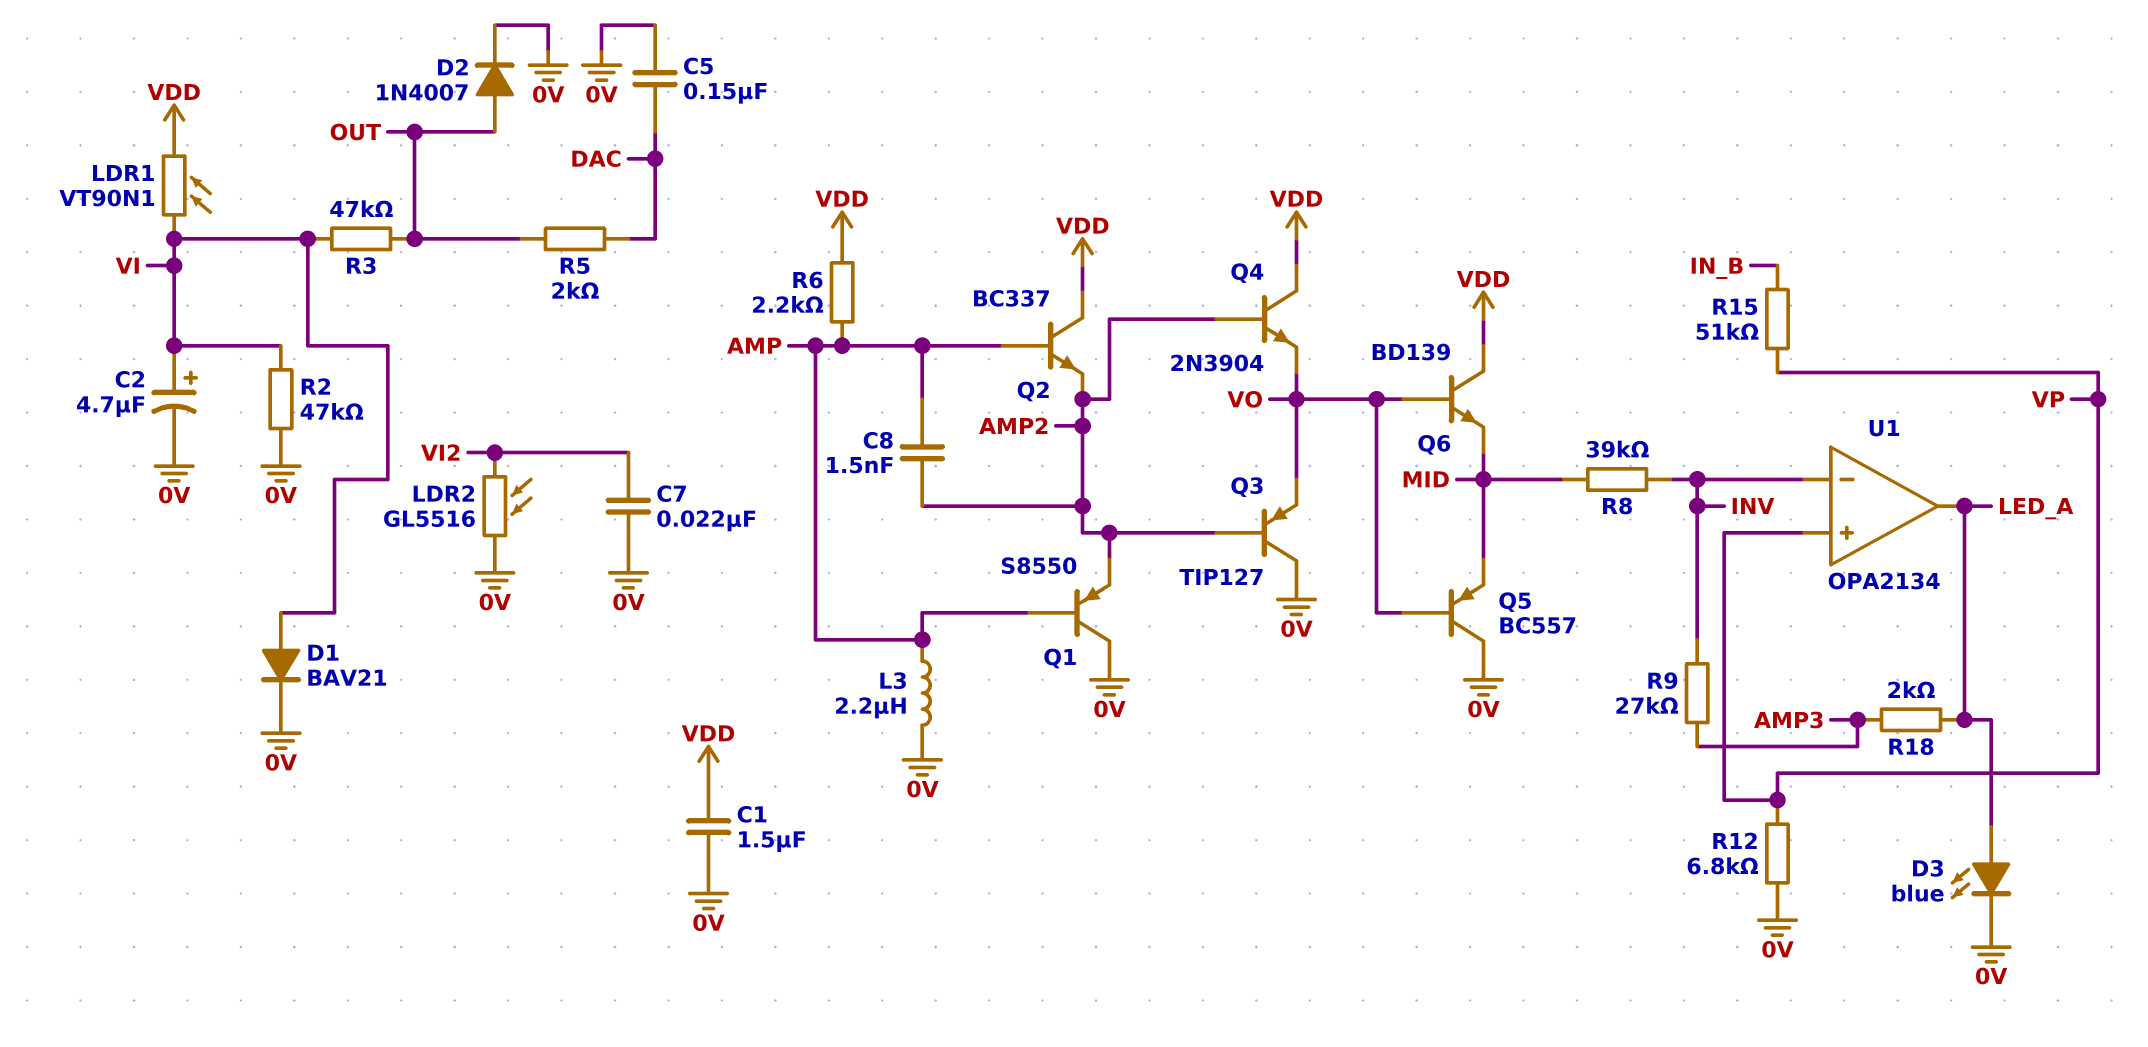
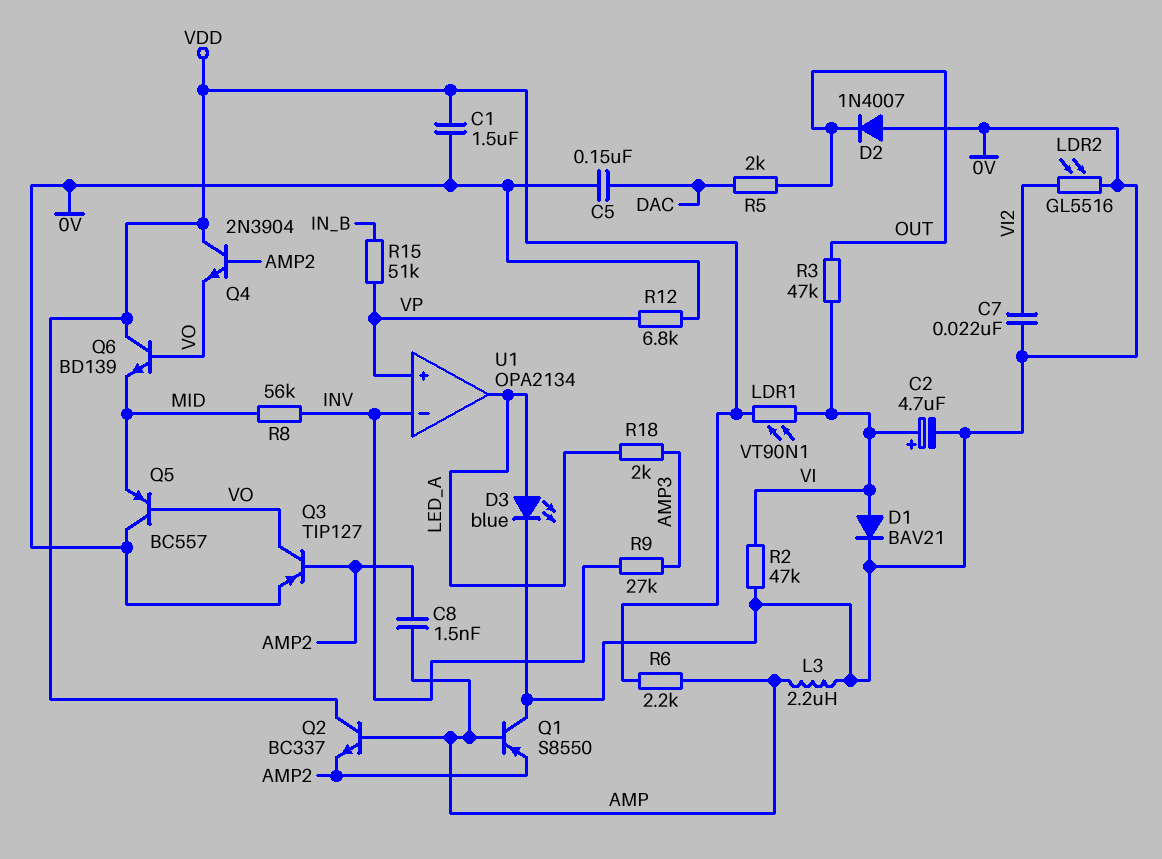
D2: diode 1N4007 (A OUT, K 0V) -> diode 1N4007 (A 0V, K OUT)
Q3: PNP TIP127 (B AMP2, C 0V, E VO) -> PNP TIP127 (B AMP2, C VO, E 0V)
R8: 39k (INV, MID) -> 56k (INV, MID)

